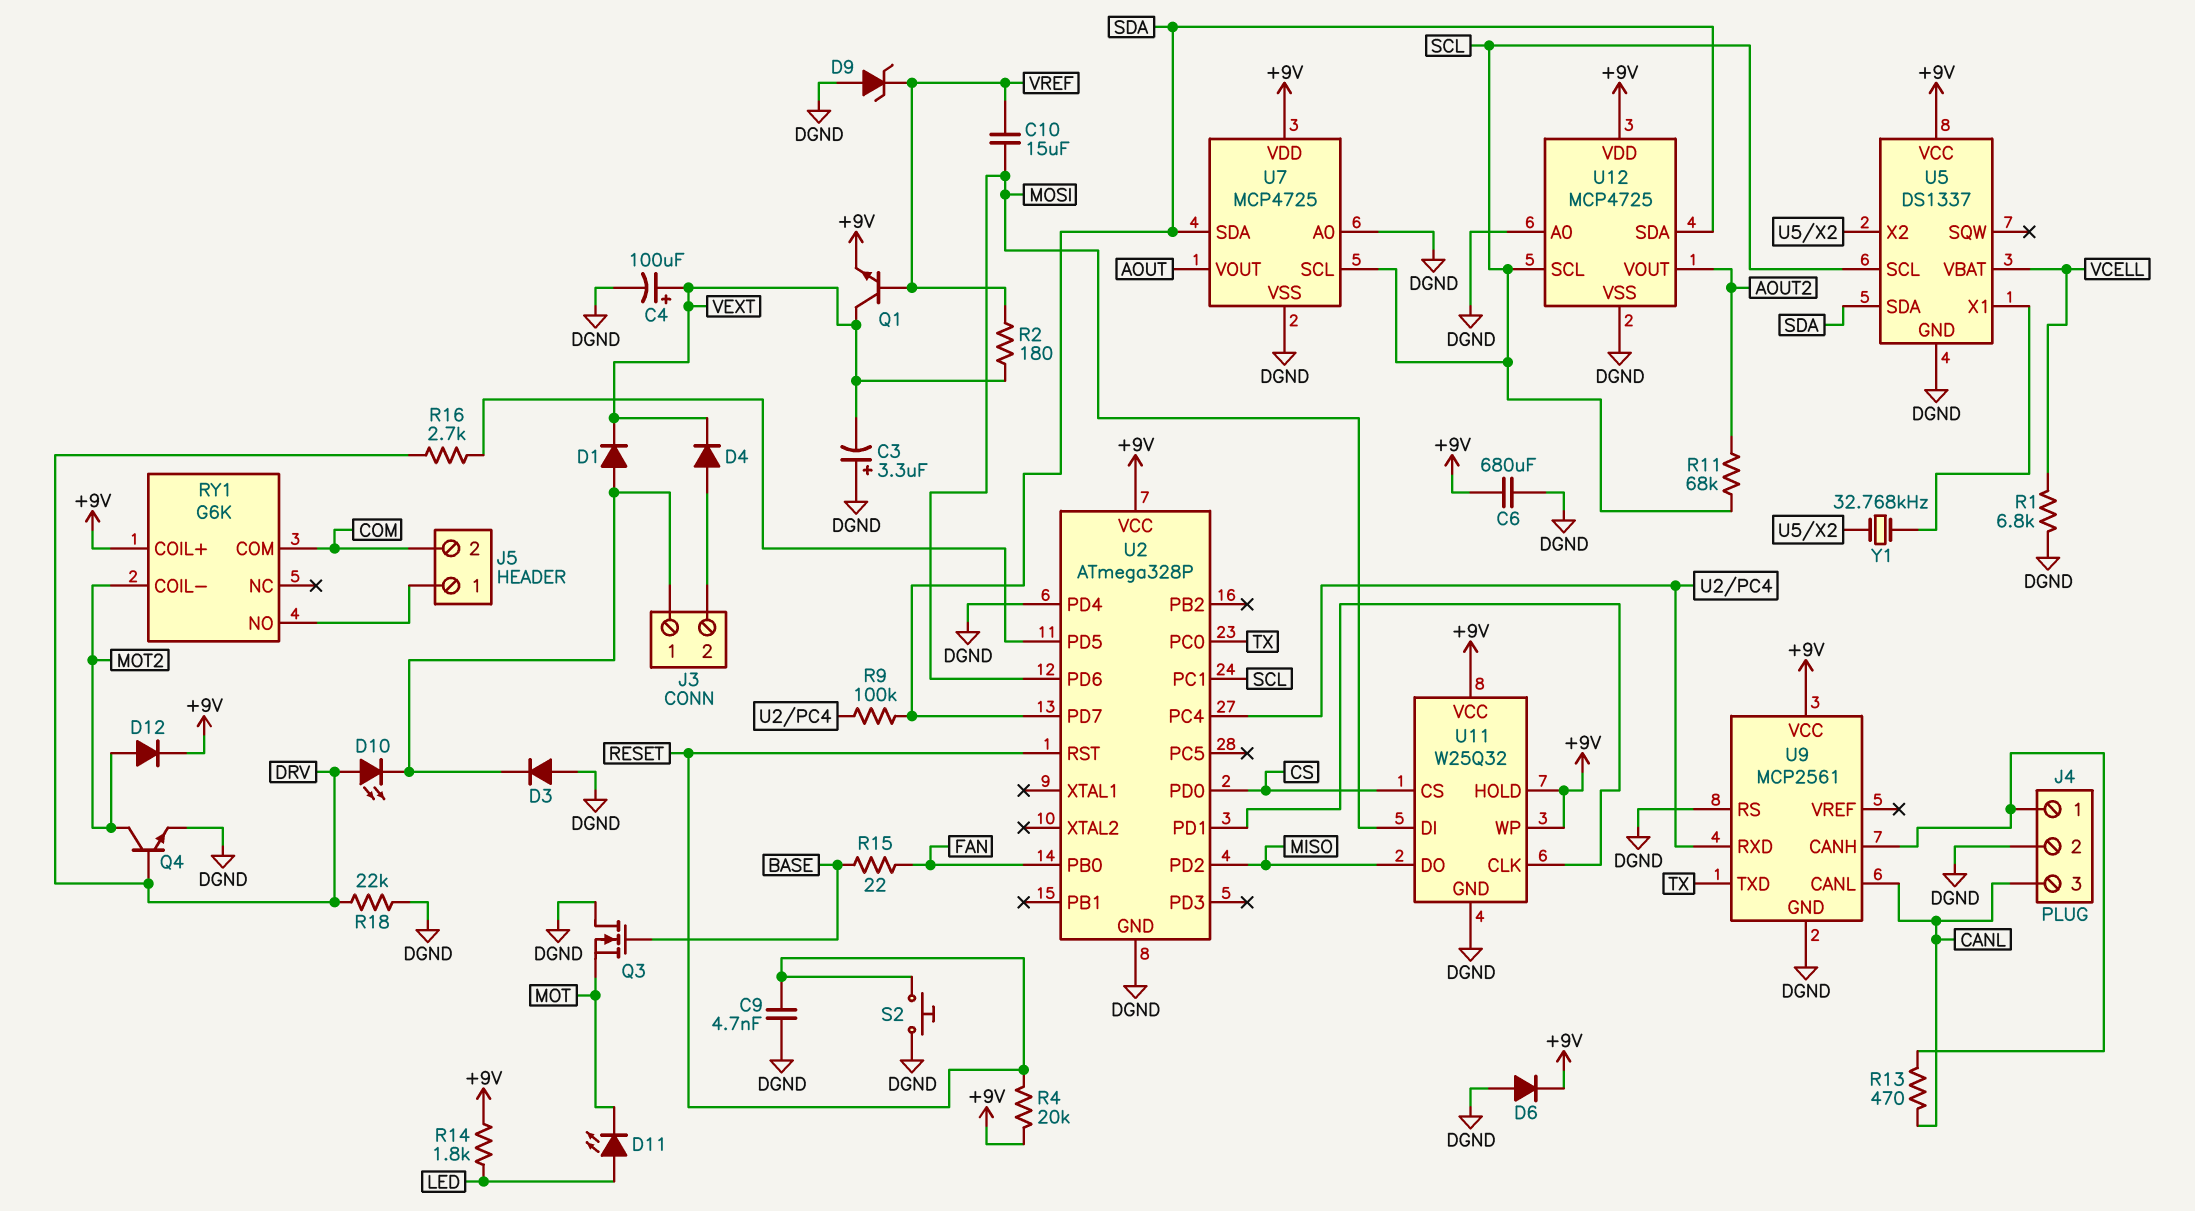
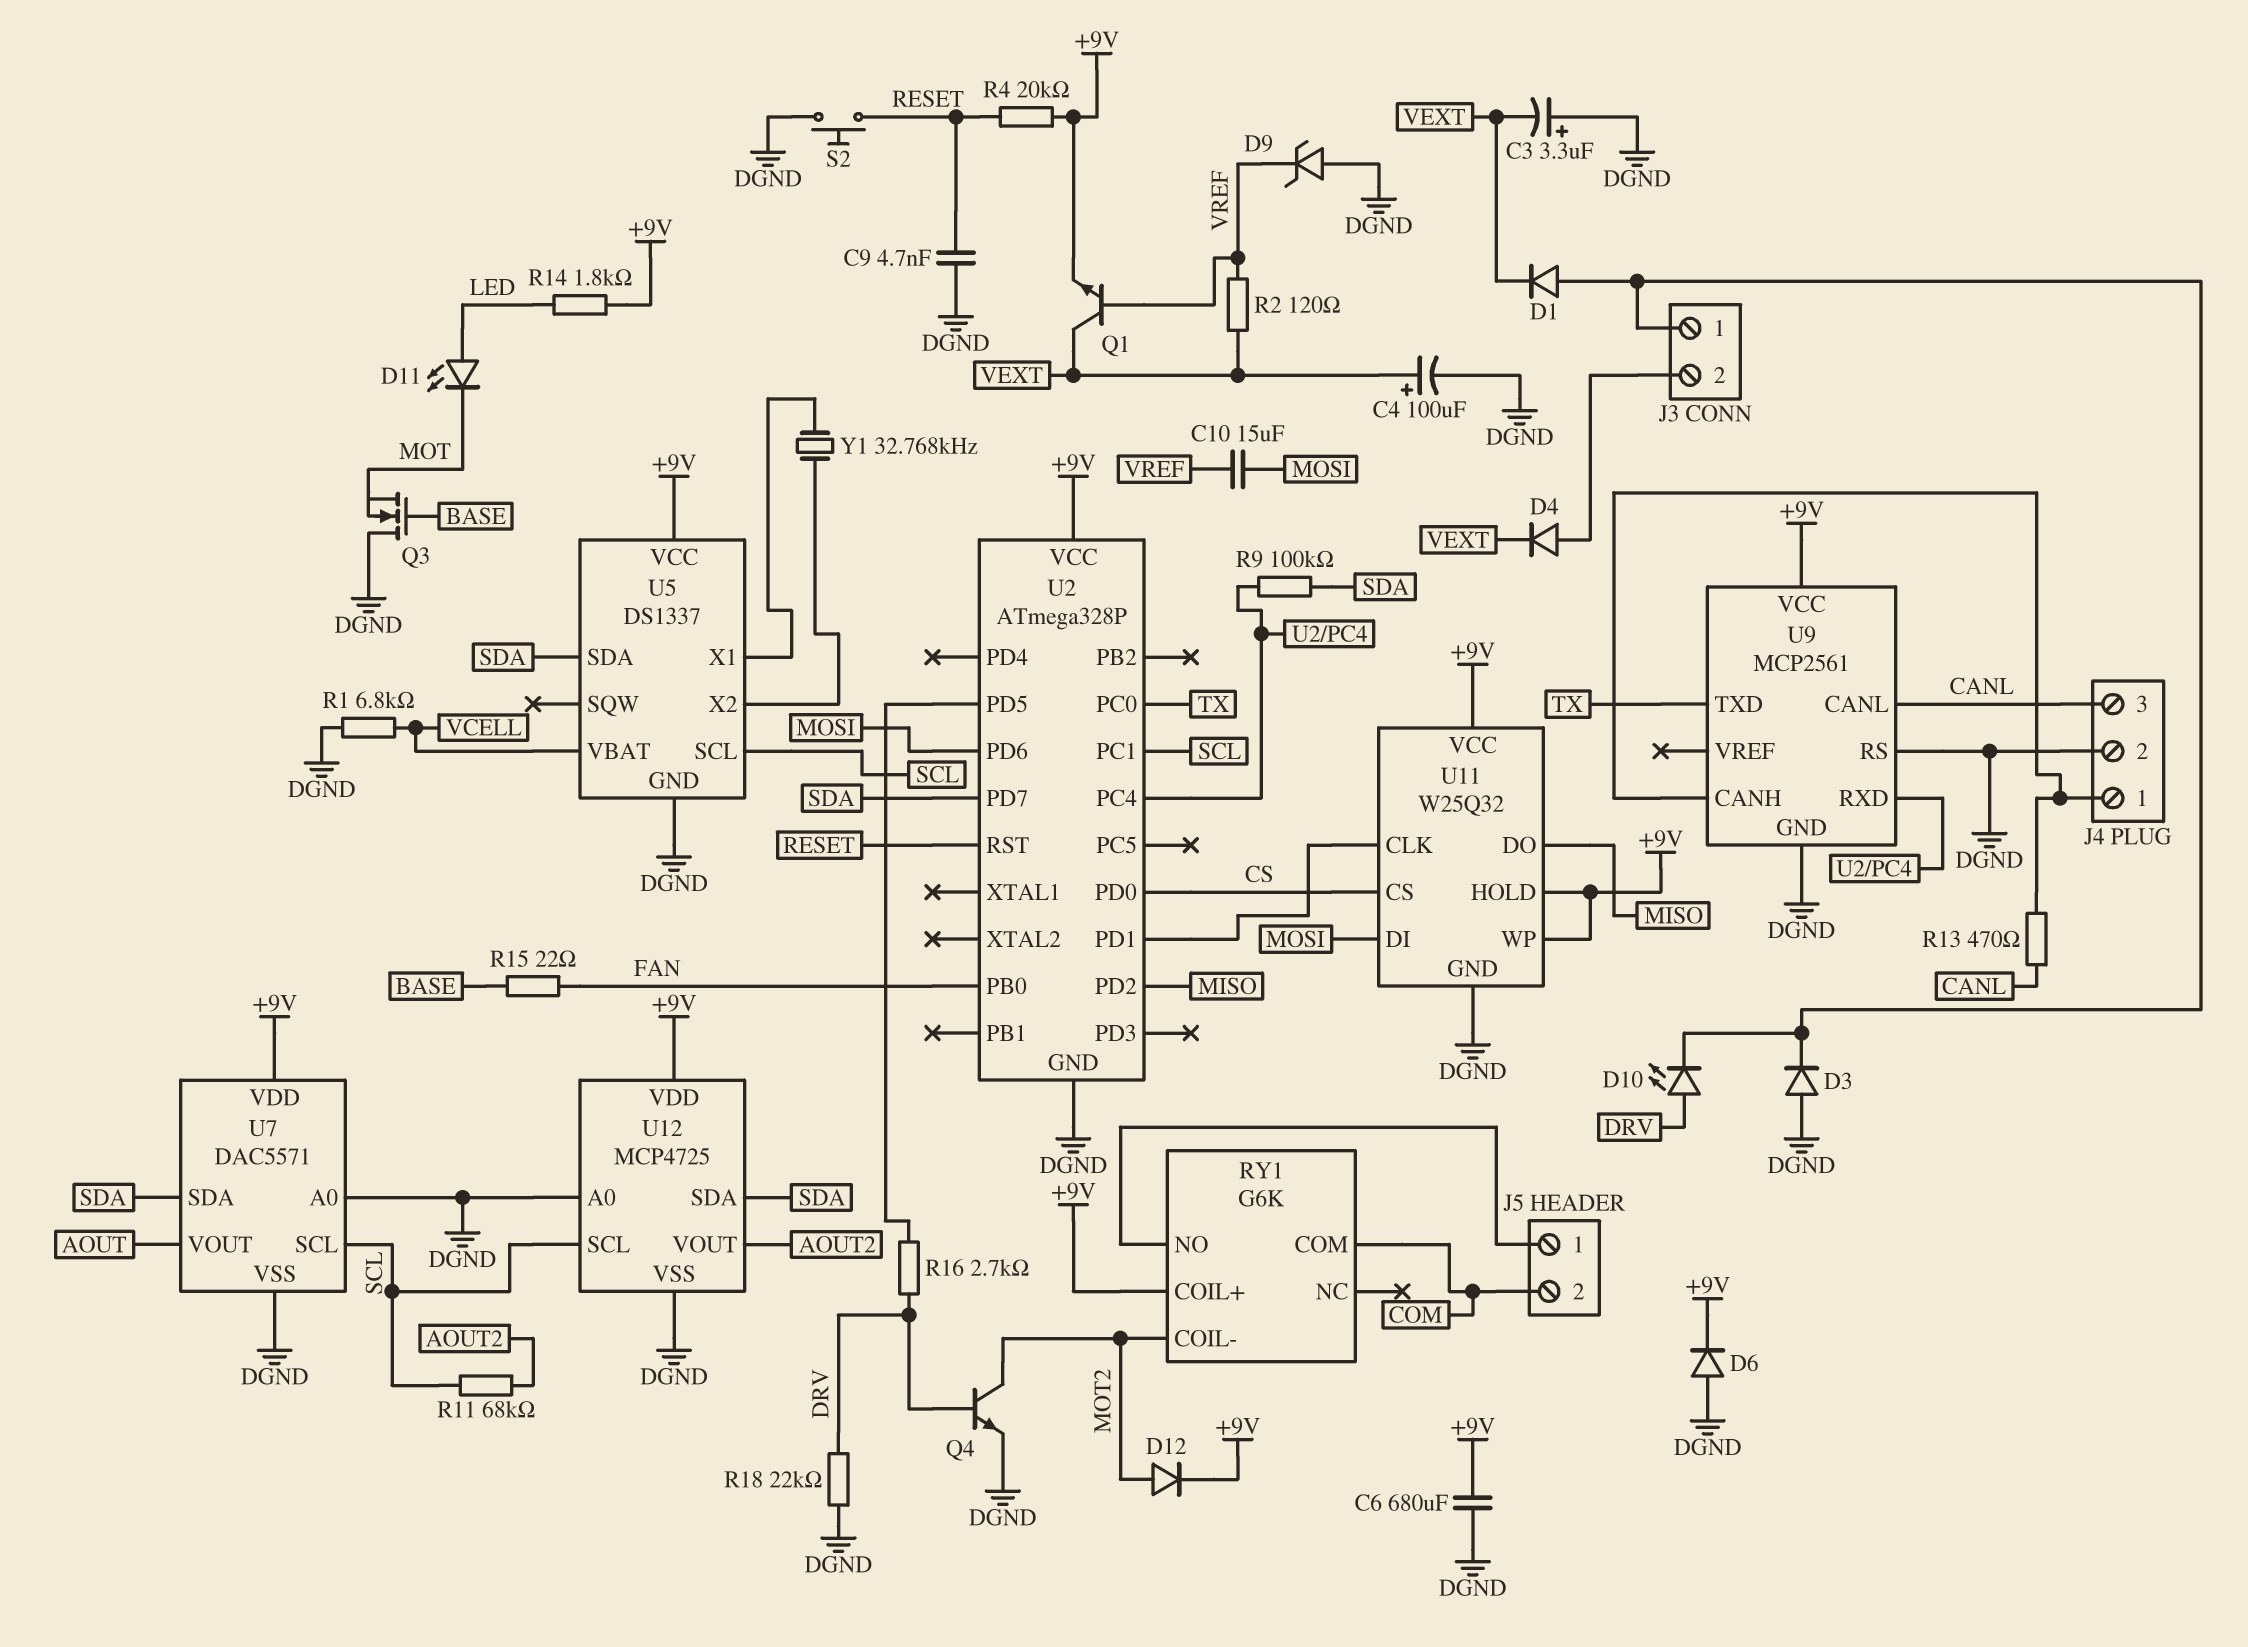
R2: 180 (VEXT, VREF) -> 120 (VEXT, VREF)
U2 pin PD4: DGND -> none
U7: MCP4725 -> DAC5571

